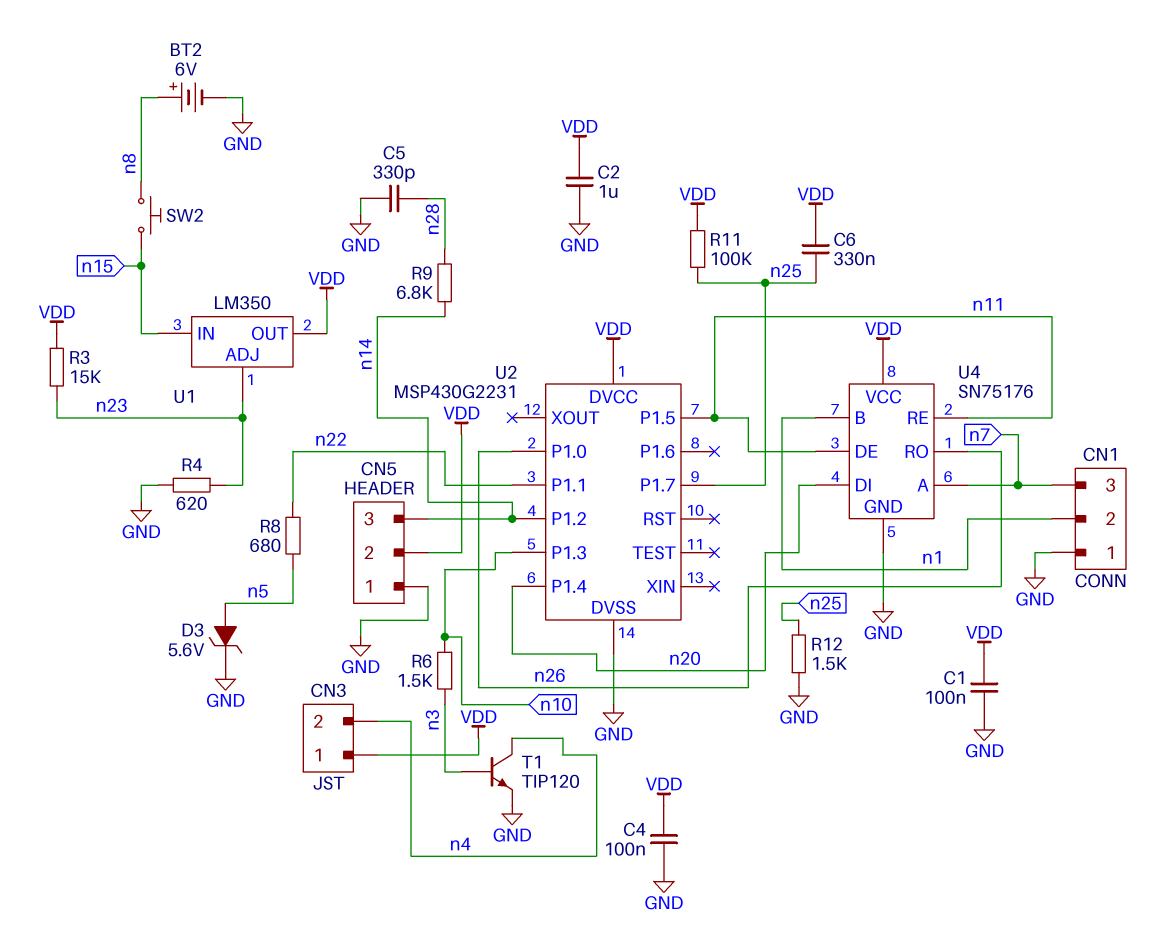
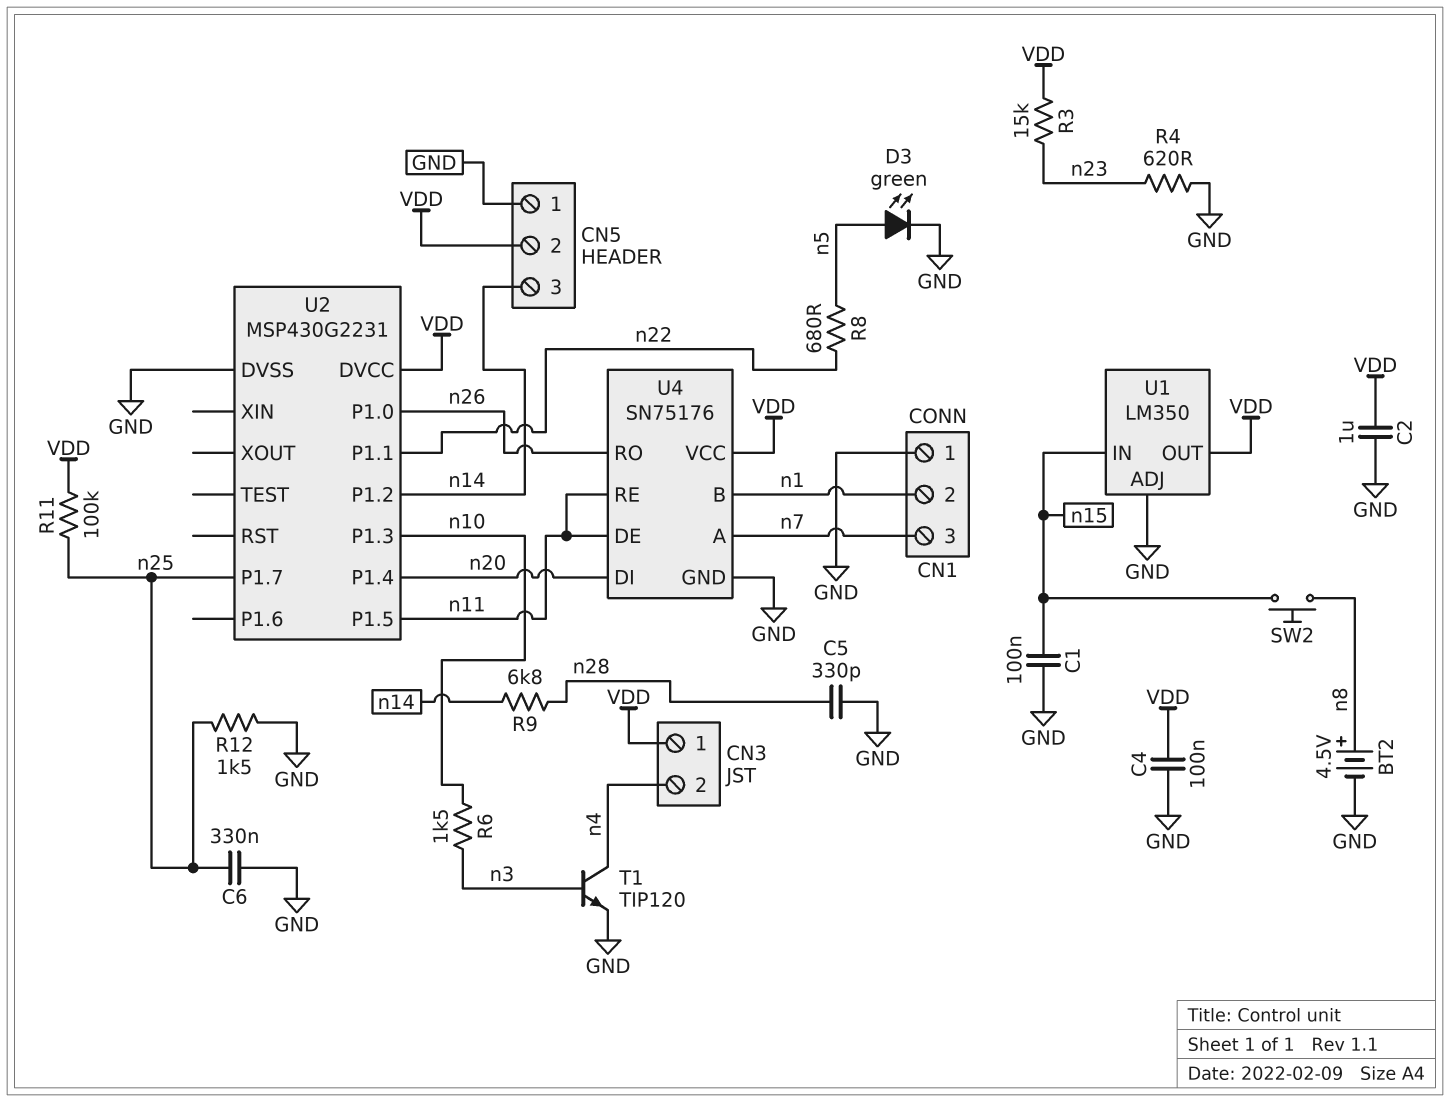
BT2: 6V (plus n8, minus GND) -> 4.5V (plus n8, minus GND)
C1: 100nF (GND, VDD) -> 100nF (GND, n15)
C6: 330nF (VDD, n25) -> 330nF (GND, n25)
D3: zener 5.6V (A n5, K GND) -> LED green (A n5, K GND)
U1 pin ADJ: n23 -> GND

